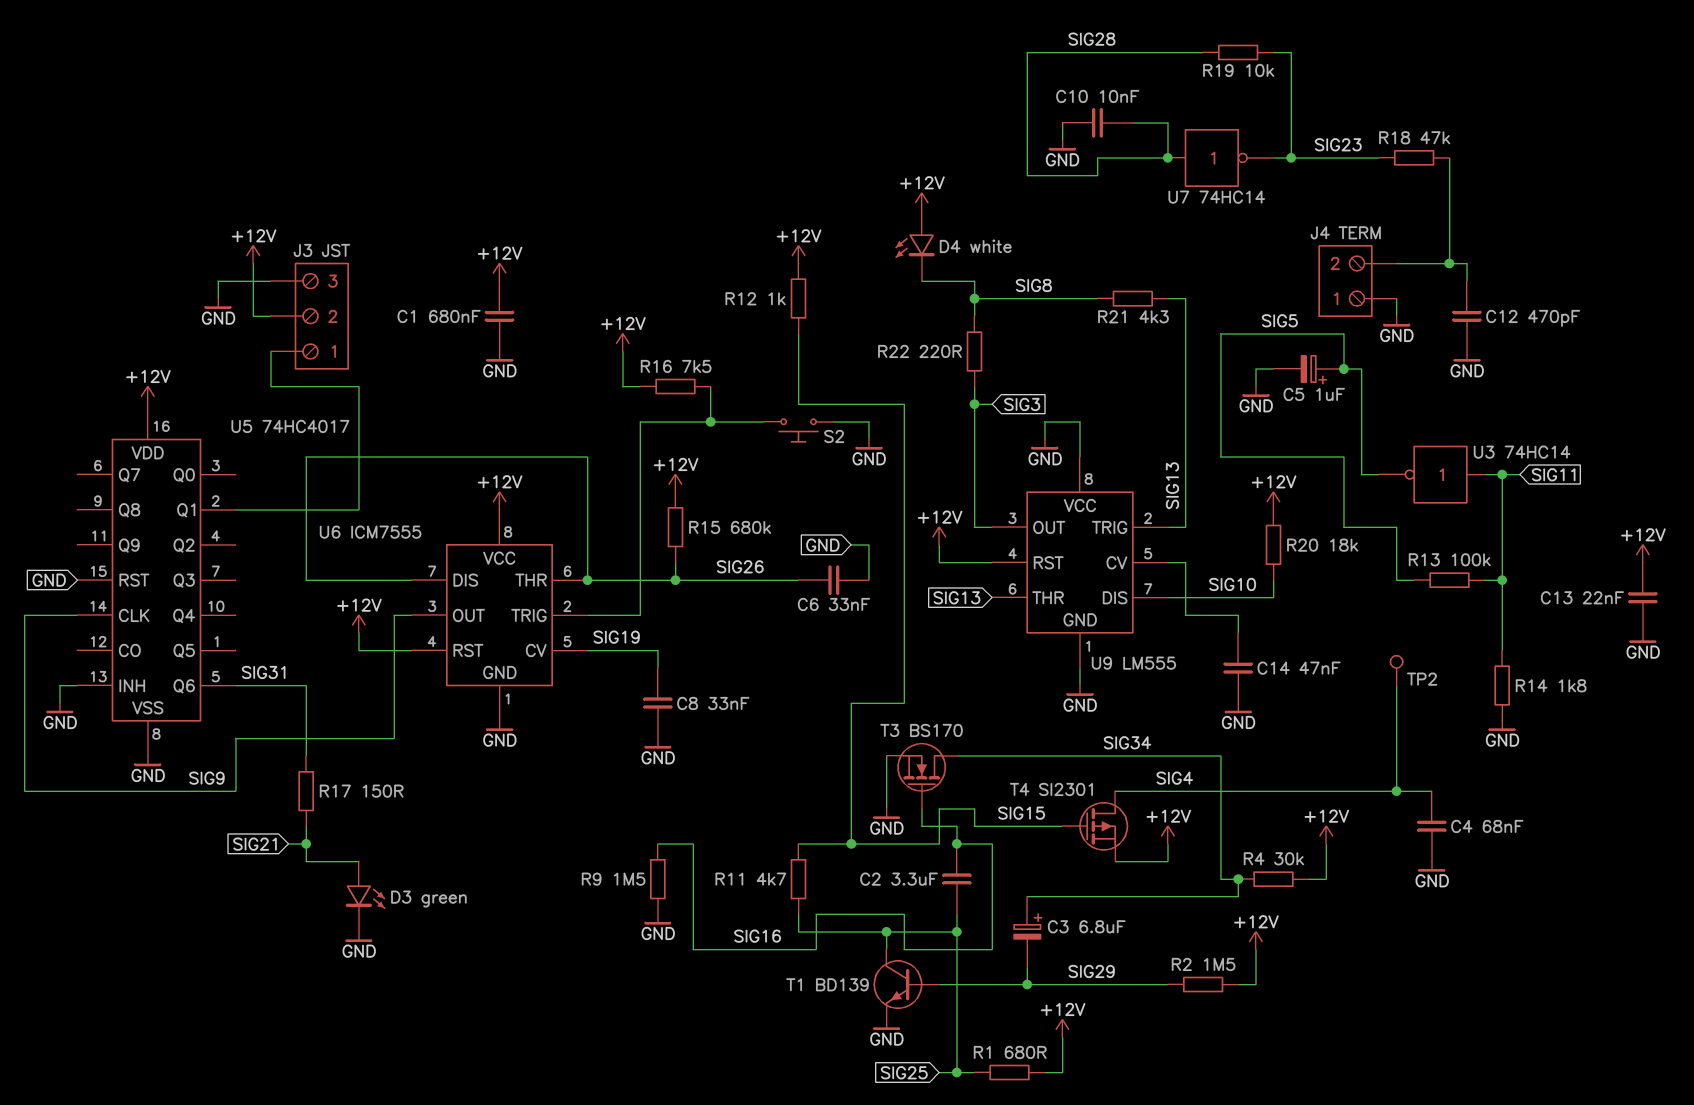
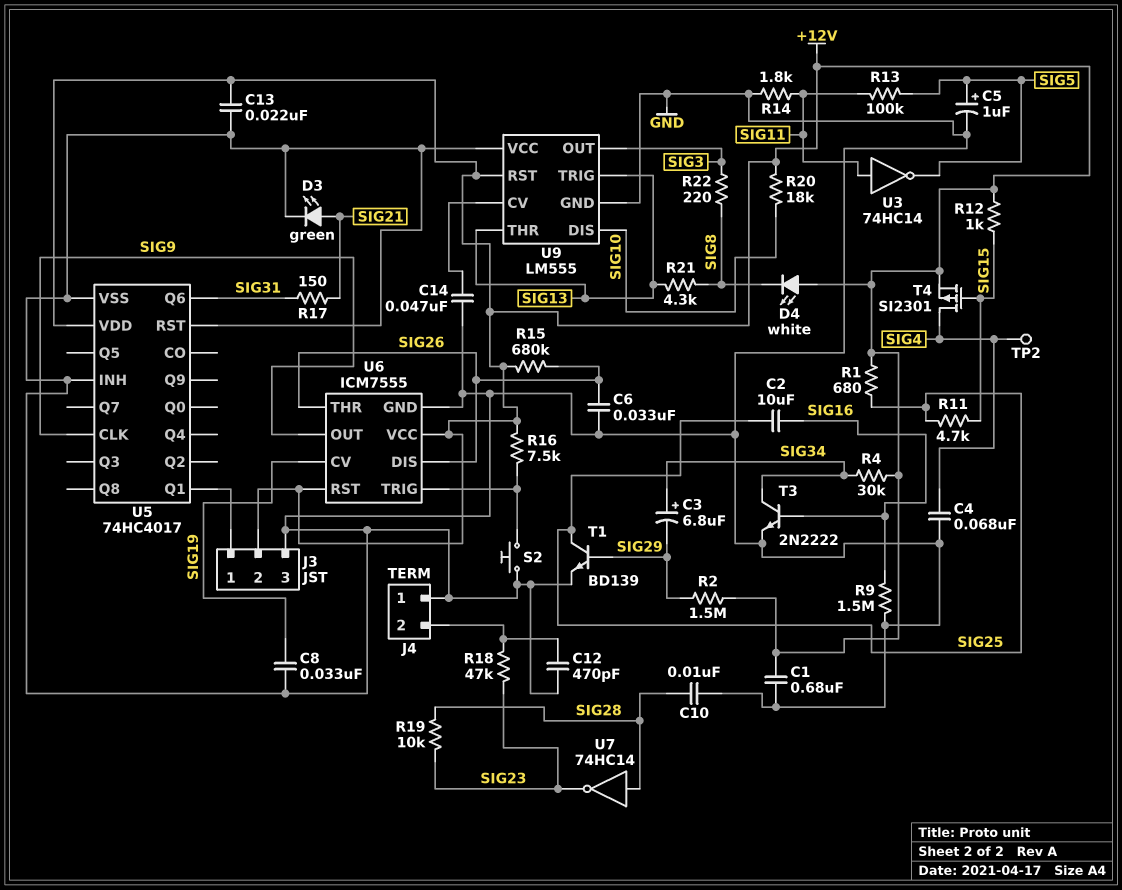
C2: 3.3uF (SIG16, SIG25) -> 10uF (SIG16, SIG25)
T3: NMOS BS170 (G SIG16, D SIG34, S GND) -> NPN 2N2222 (B SIG16, C SIG34, E GND)

